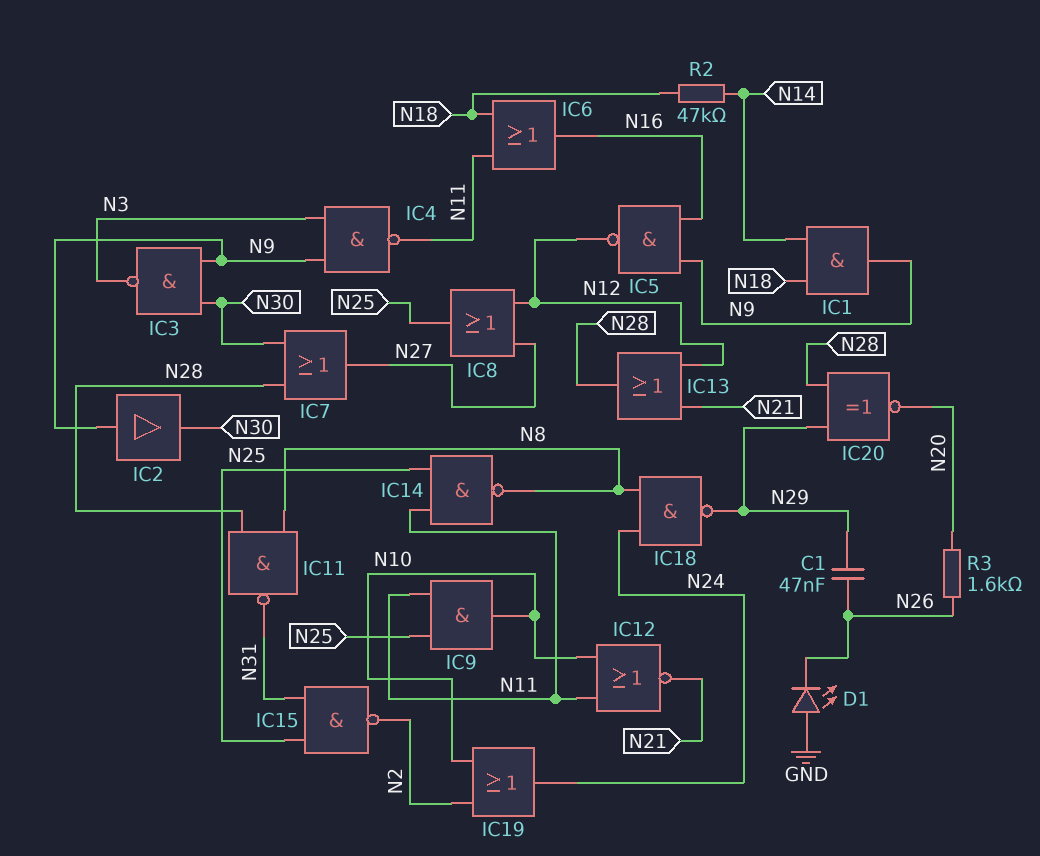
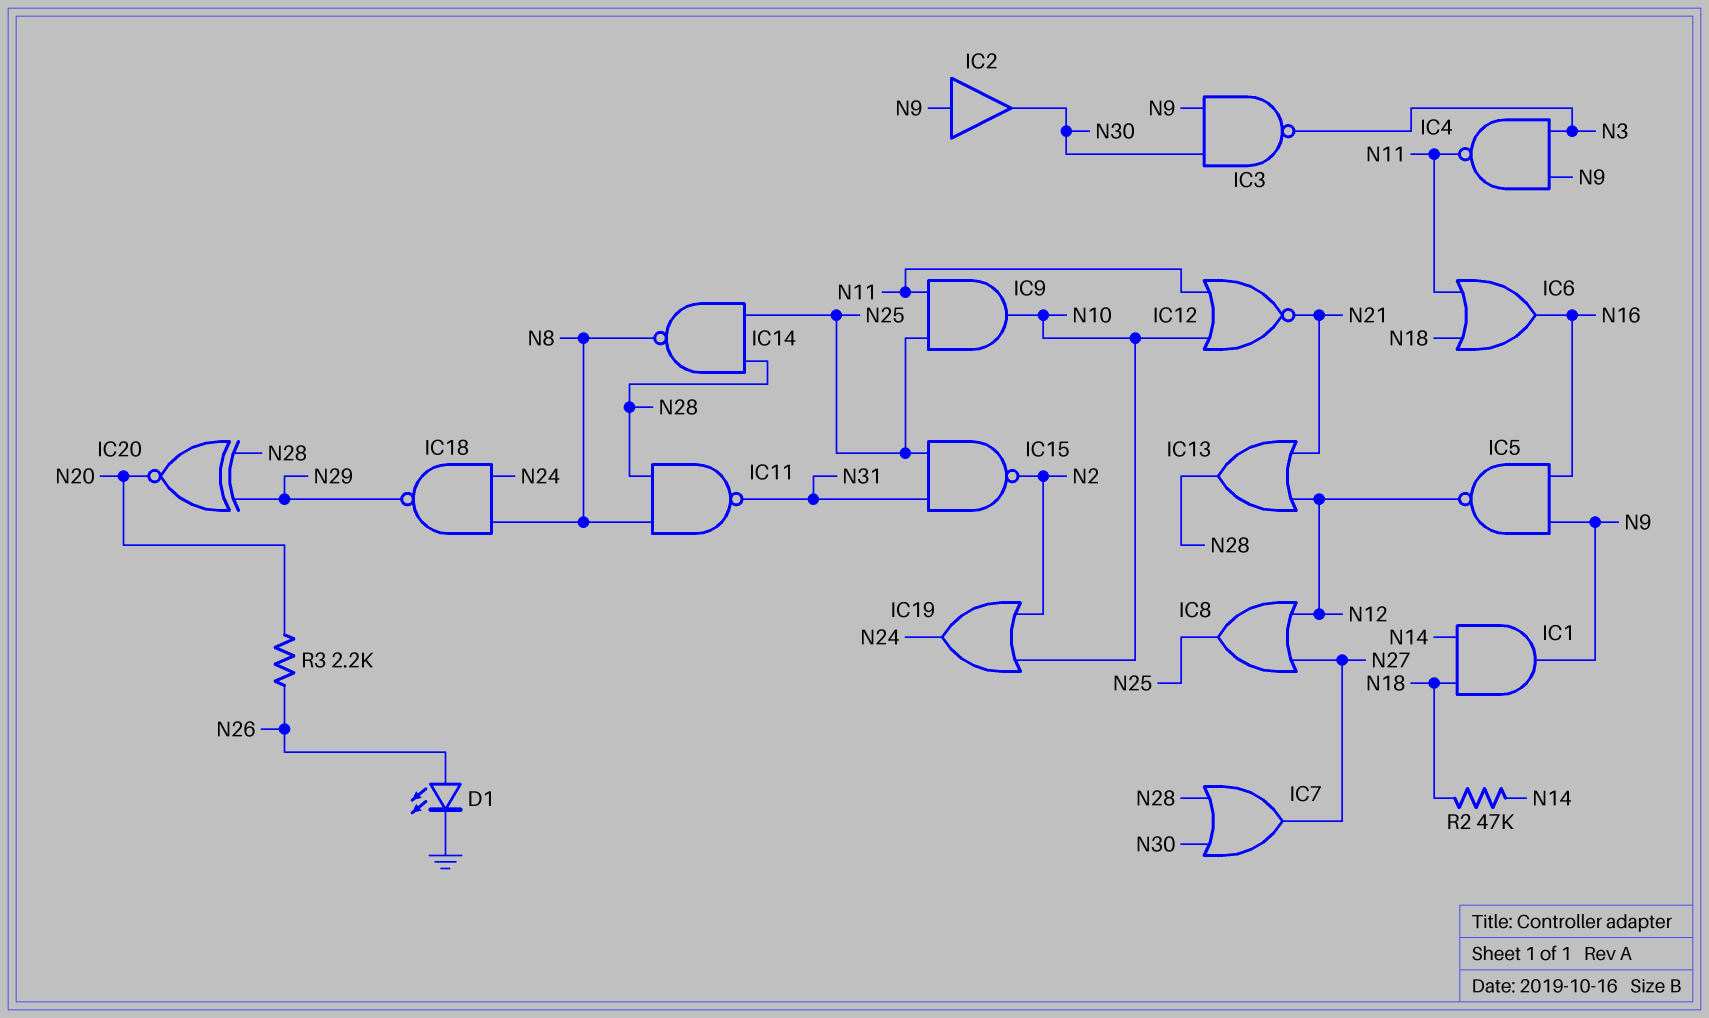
C1: 47nF (N26, N29) -> none
D1: LED (A GND, K N26) -> LED (A N26, K GND)
IC14: NAND (in N11, in N25, out N8) -> NAND (in N25, in N28, out N8)
R3: 1.6k (N20, N26) -> 2.2k (N20, N26)

